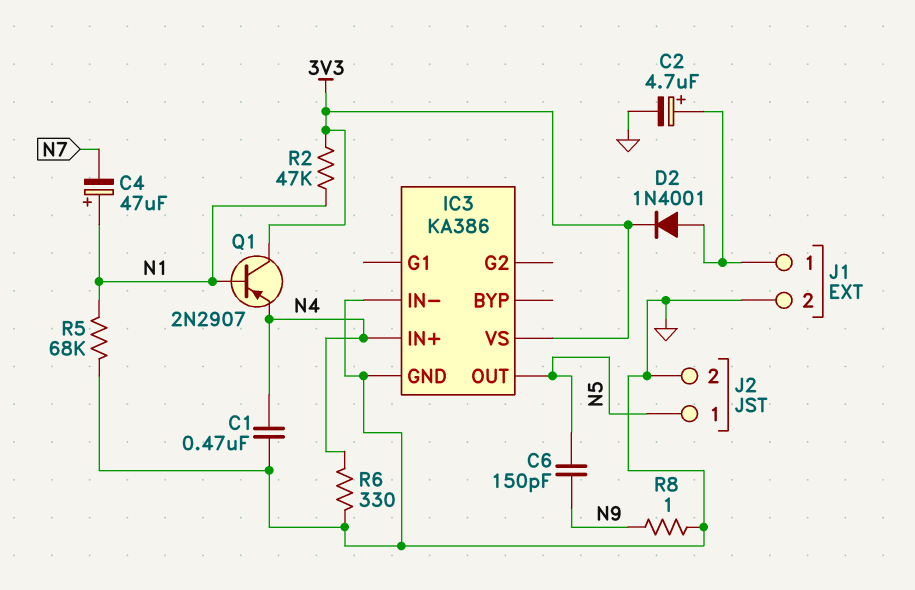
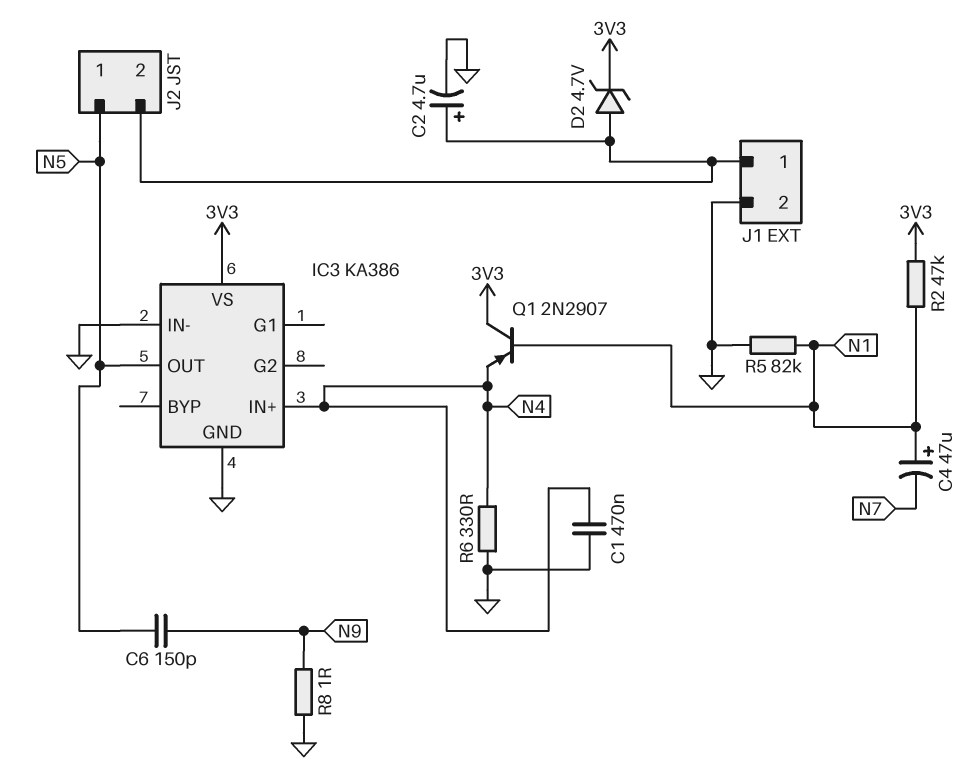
D2: diode 1N4001 (A J1/1, K 3V3) -> zener 4.7V (A J1/1, K 3V3)
J2 pin 2: GND -> J1/1
R5: 68k (GND, N1) -> 82k (GND, N1)

